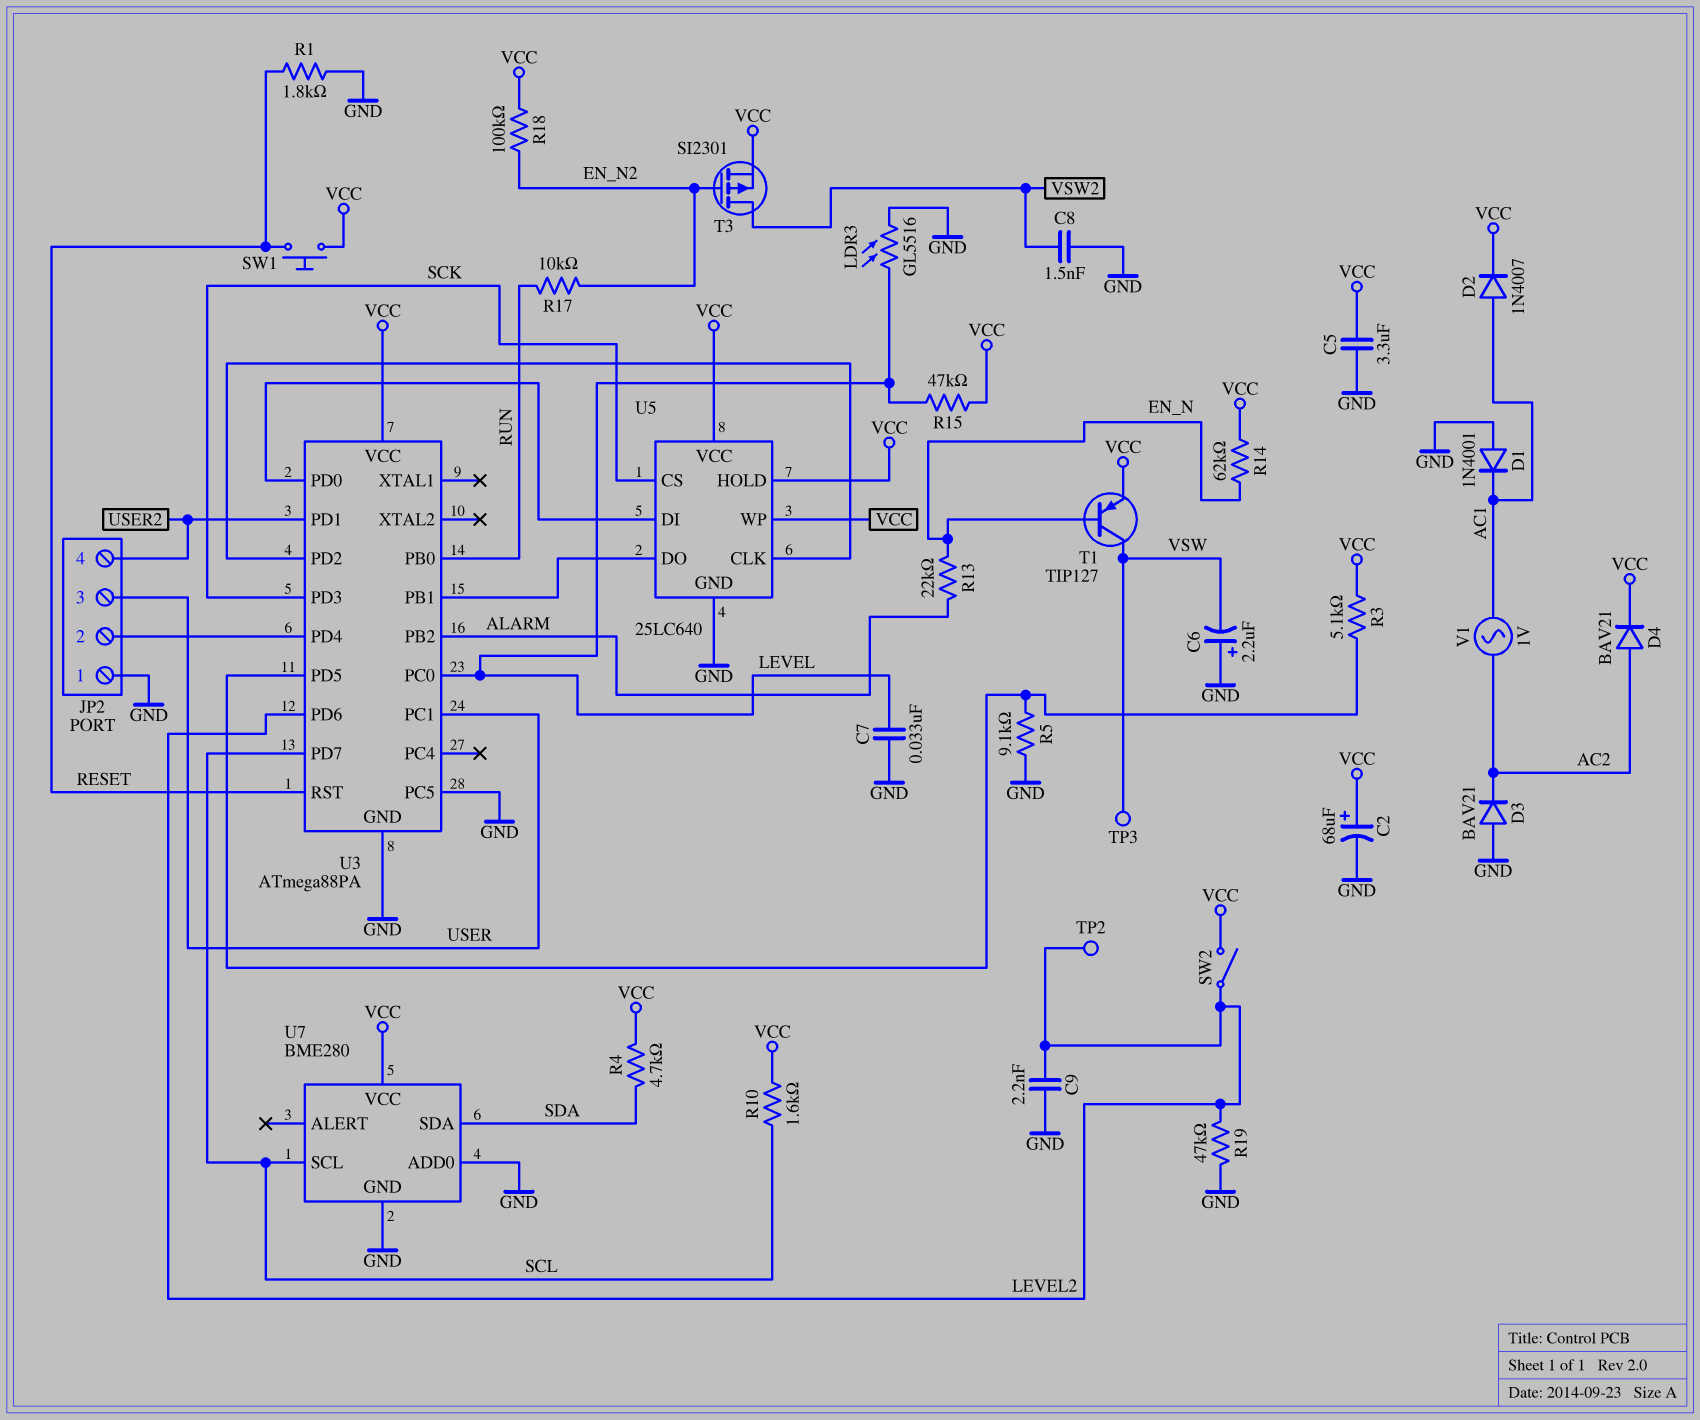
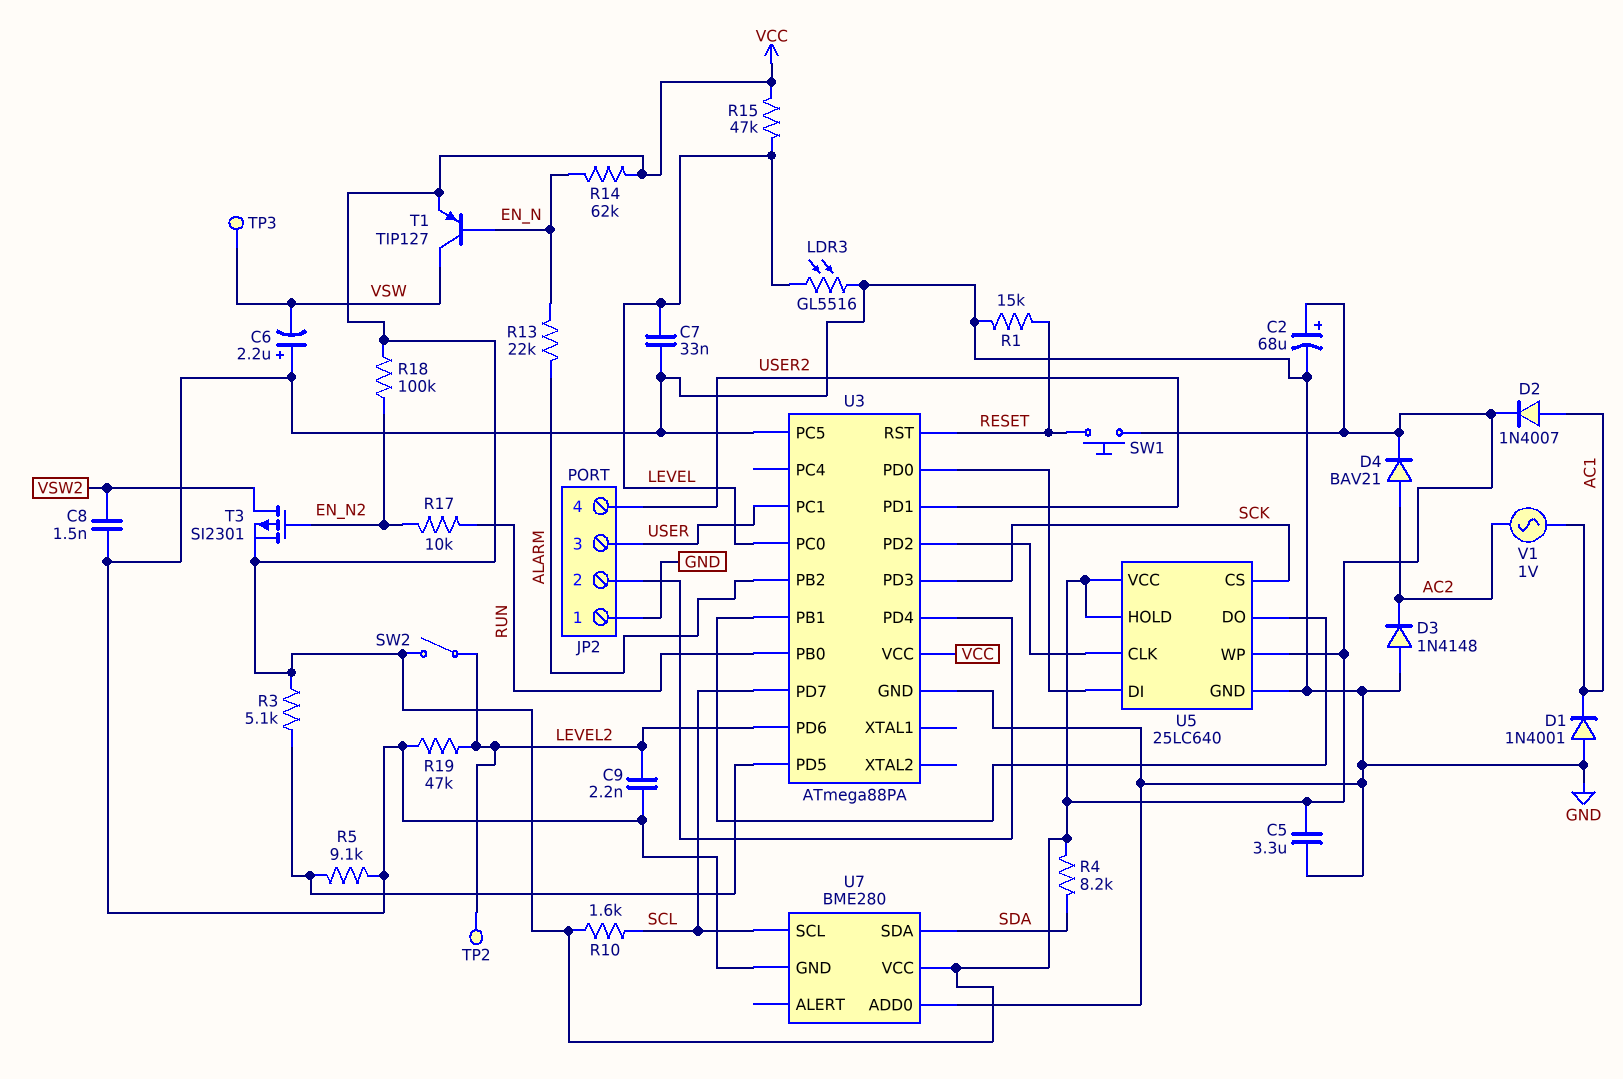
D3: diode BAV21 (A GND, K AC2) -> diode 1N4148 (A GND, K AC2)
R1: 1.8k (GND, RESET) -> 15k (GND, RESET)
R4: 4.7k (SDA, VCC) -> 8.2k (SDA, VCC)

